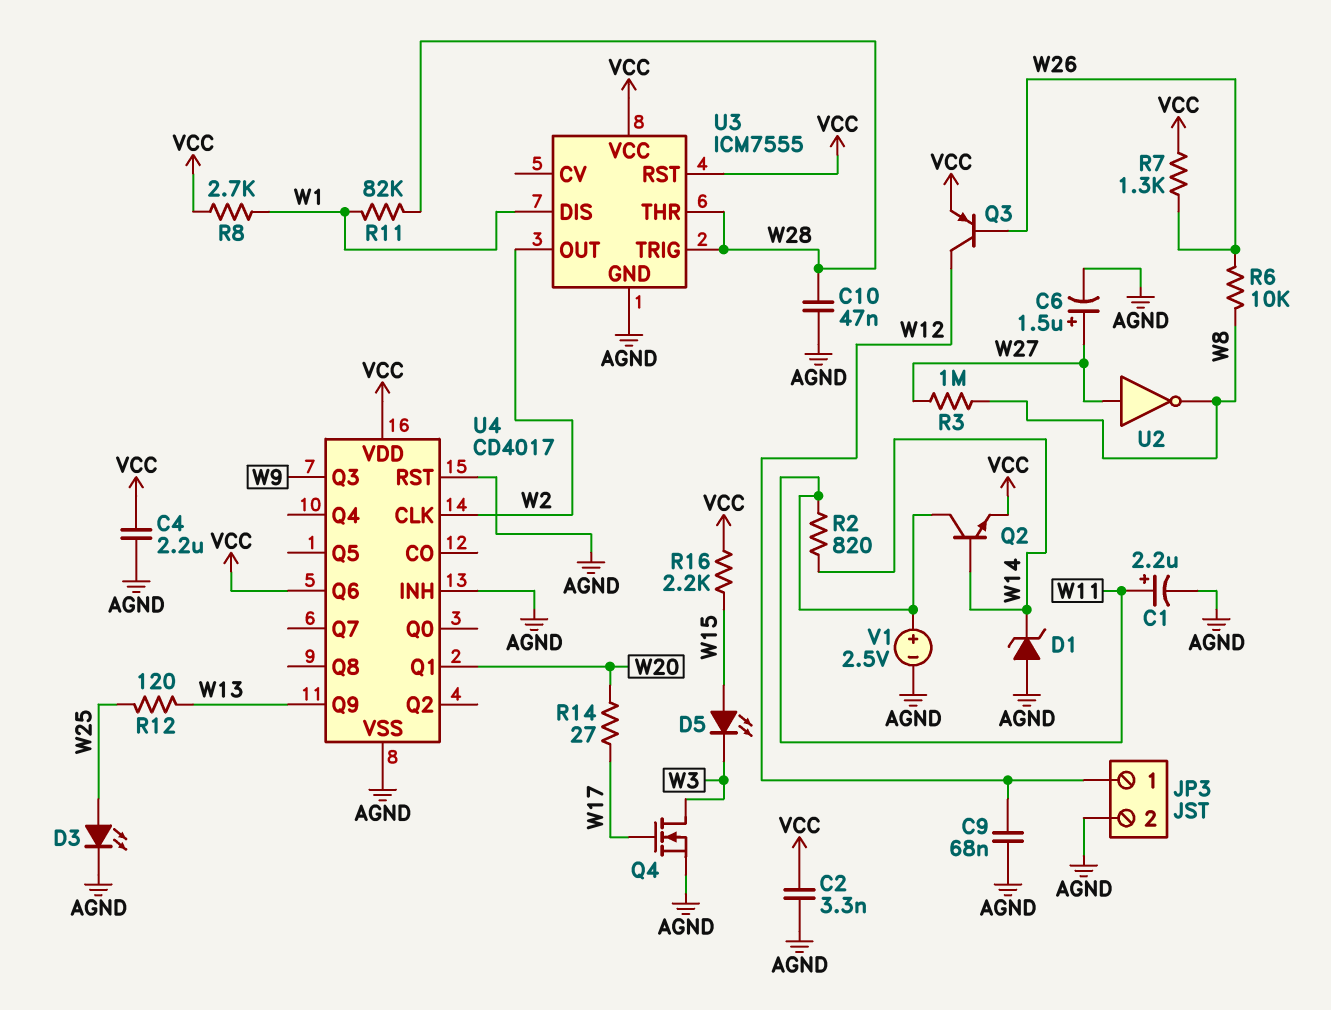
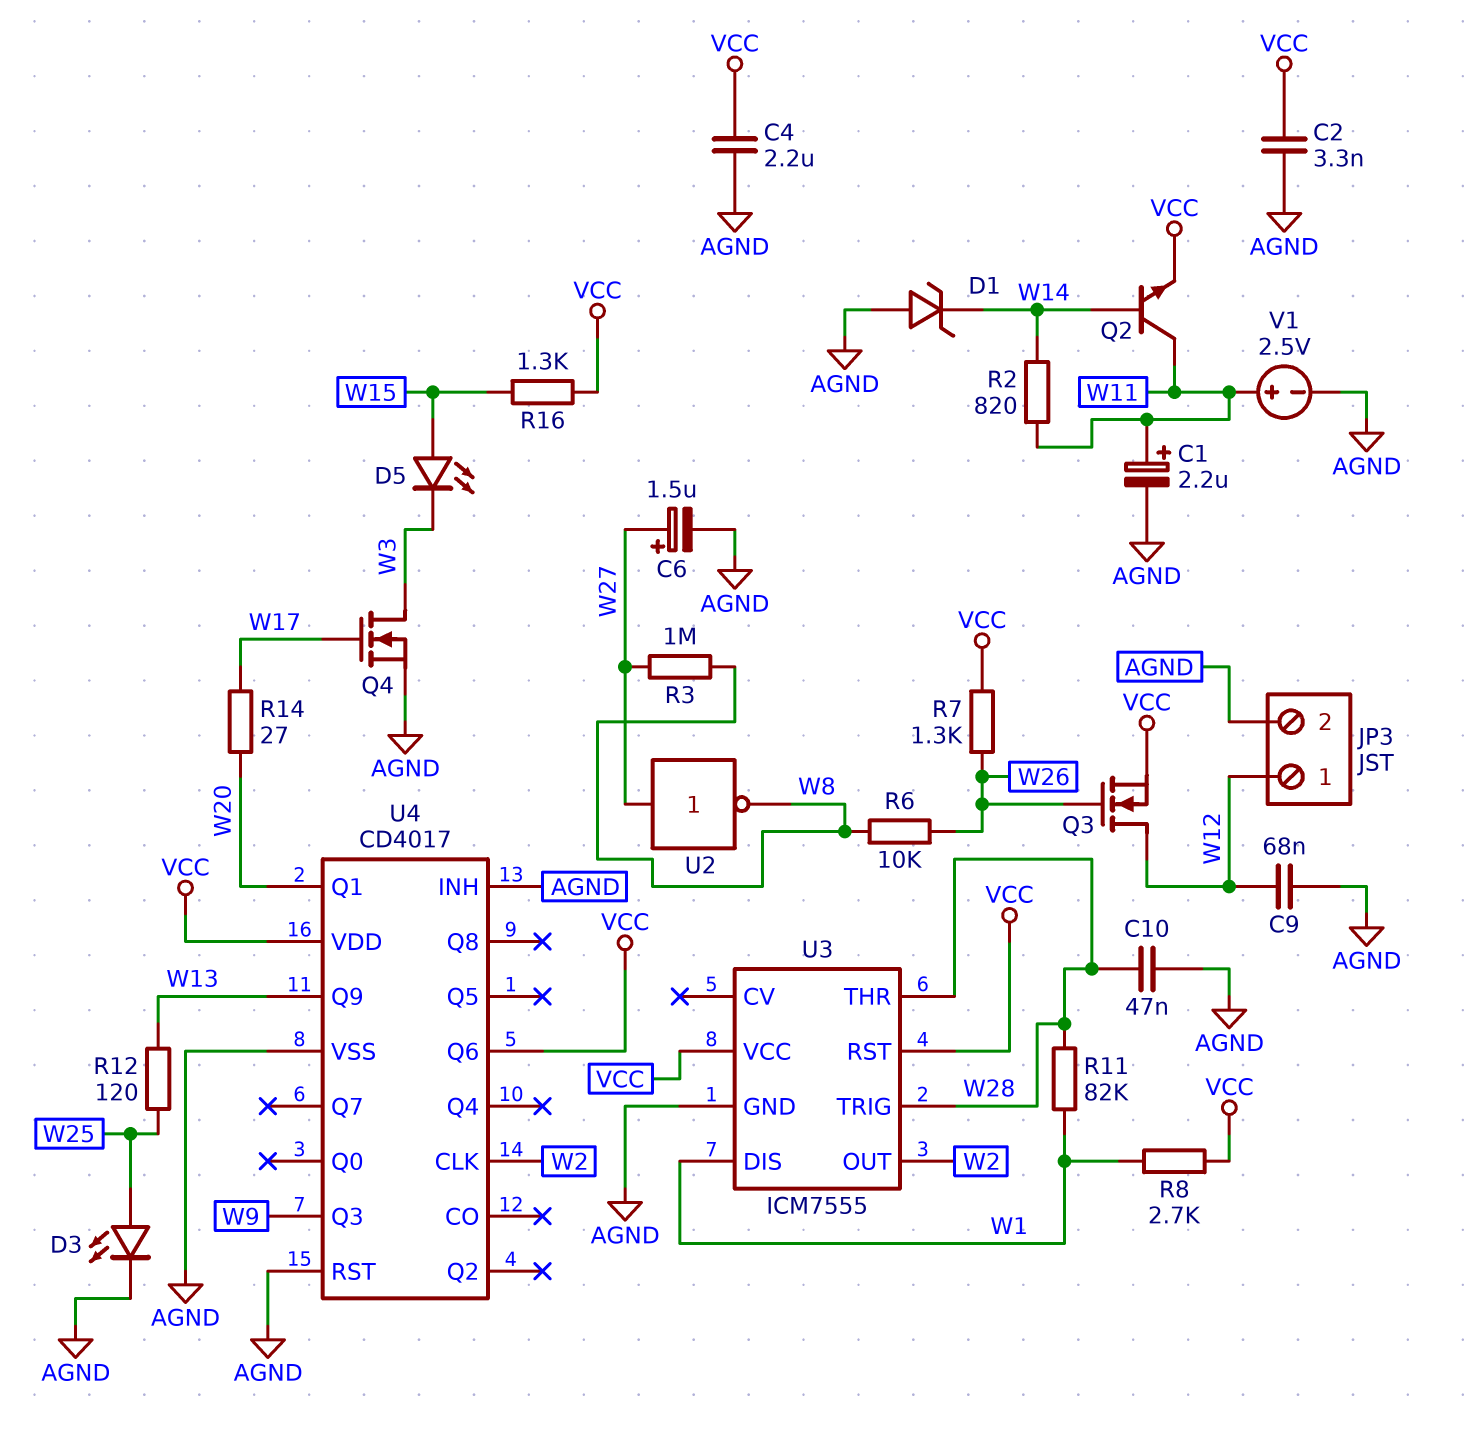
Q3: PNP (B W26, C W12, E VCC) -> NMOS (G W26, D W12, S VCC)
R16: 2.2k (VCC, W15) -> 1.3k (VCC, W15)

